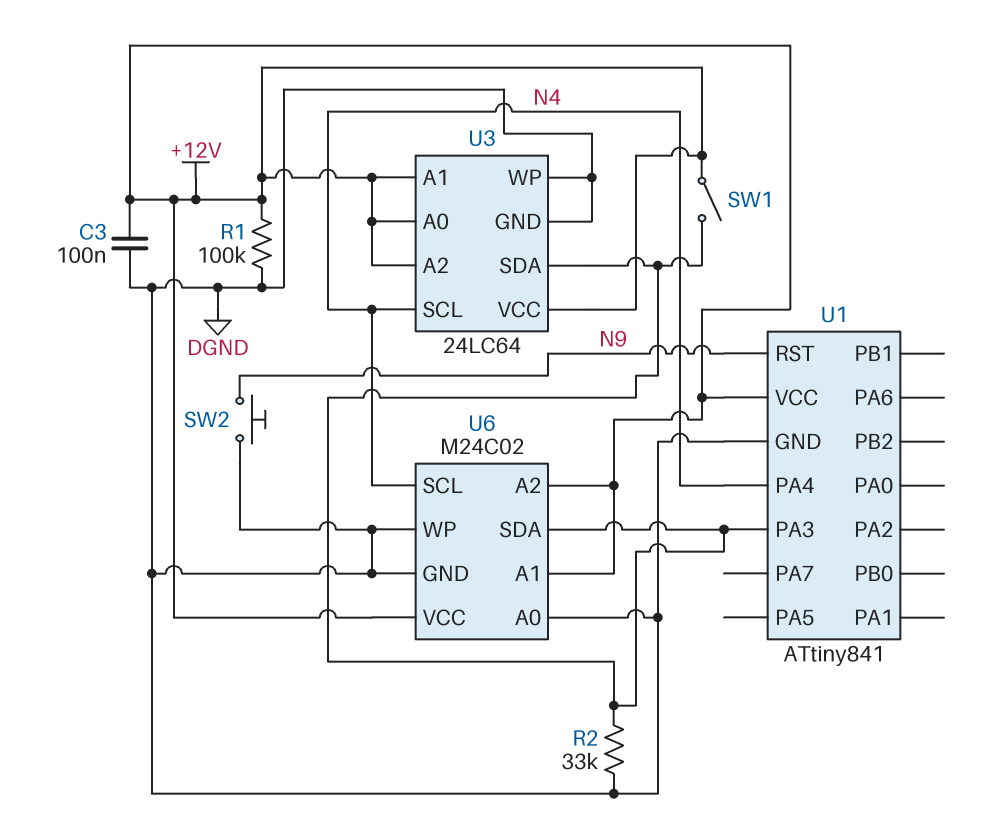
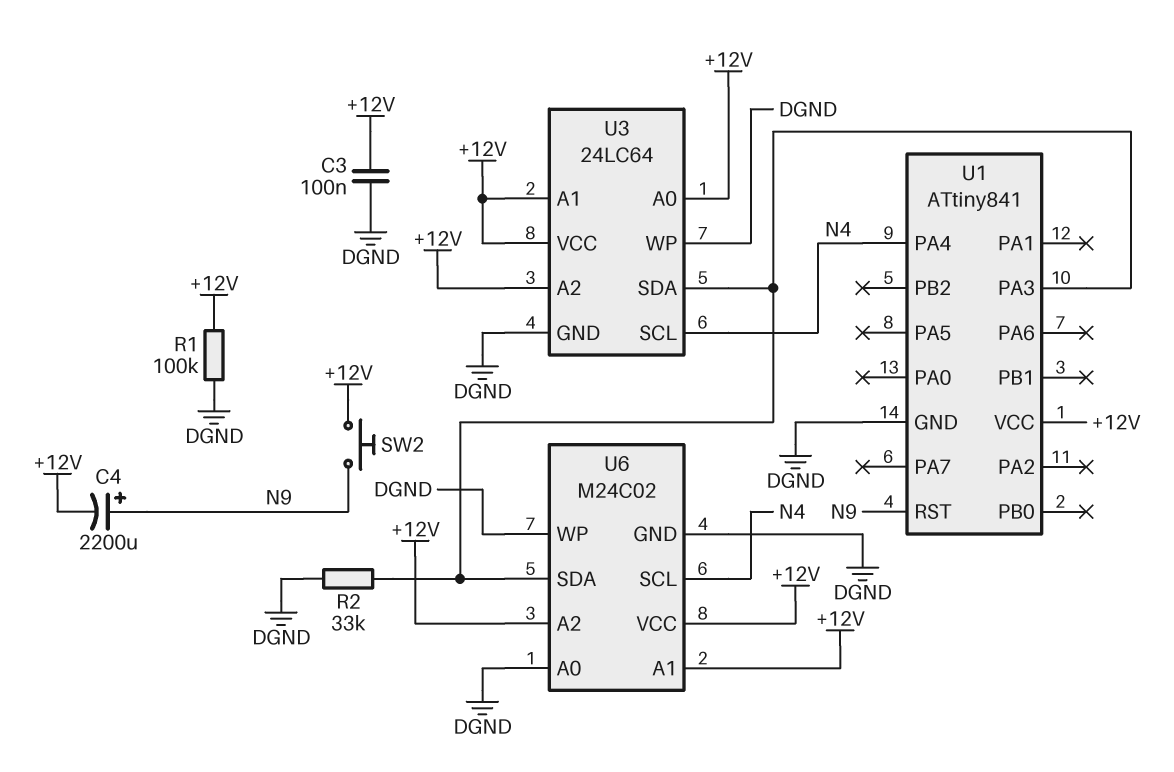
C4: none -> 2200uF (plus N9, minus +12V)
SW1: switch (+12V, U1/PA3) -> none
SW2: button (DGND, N9) -> button (+12V, N9)

